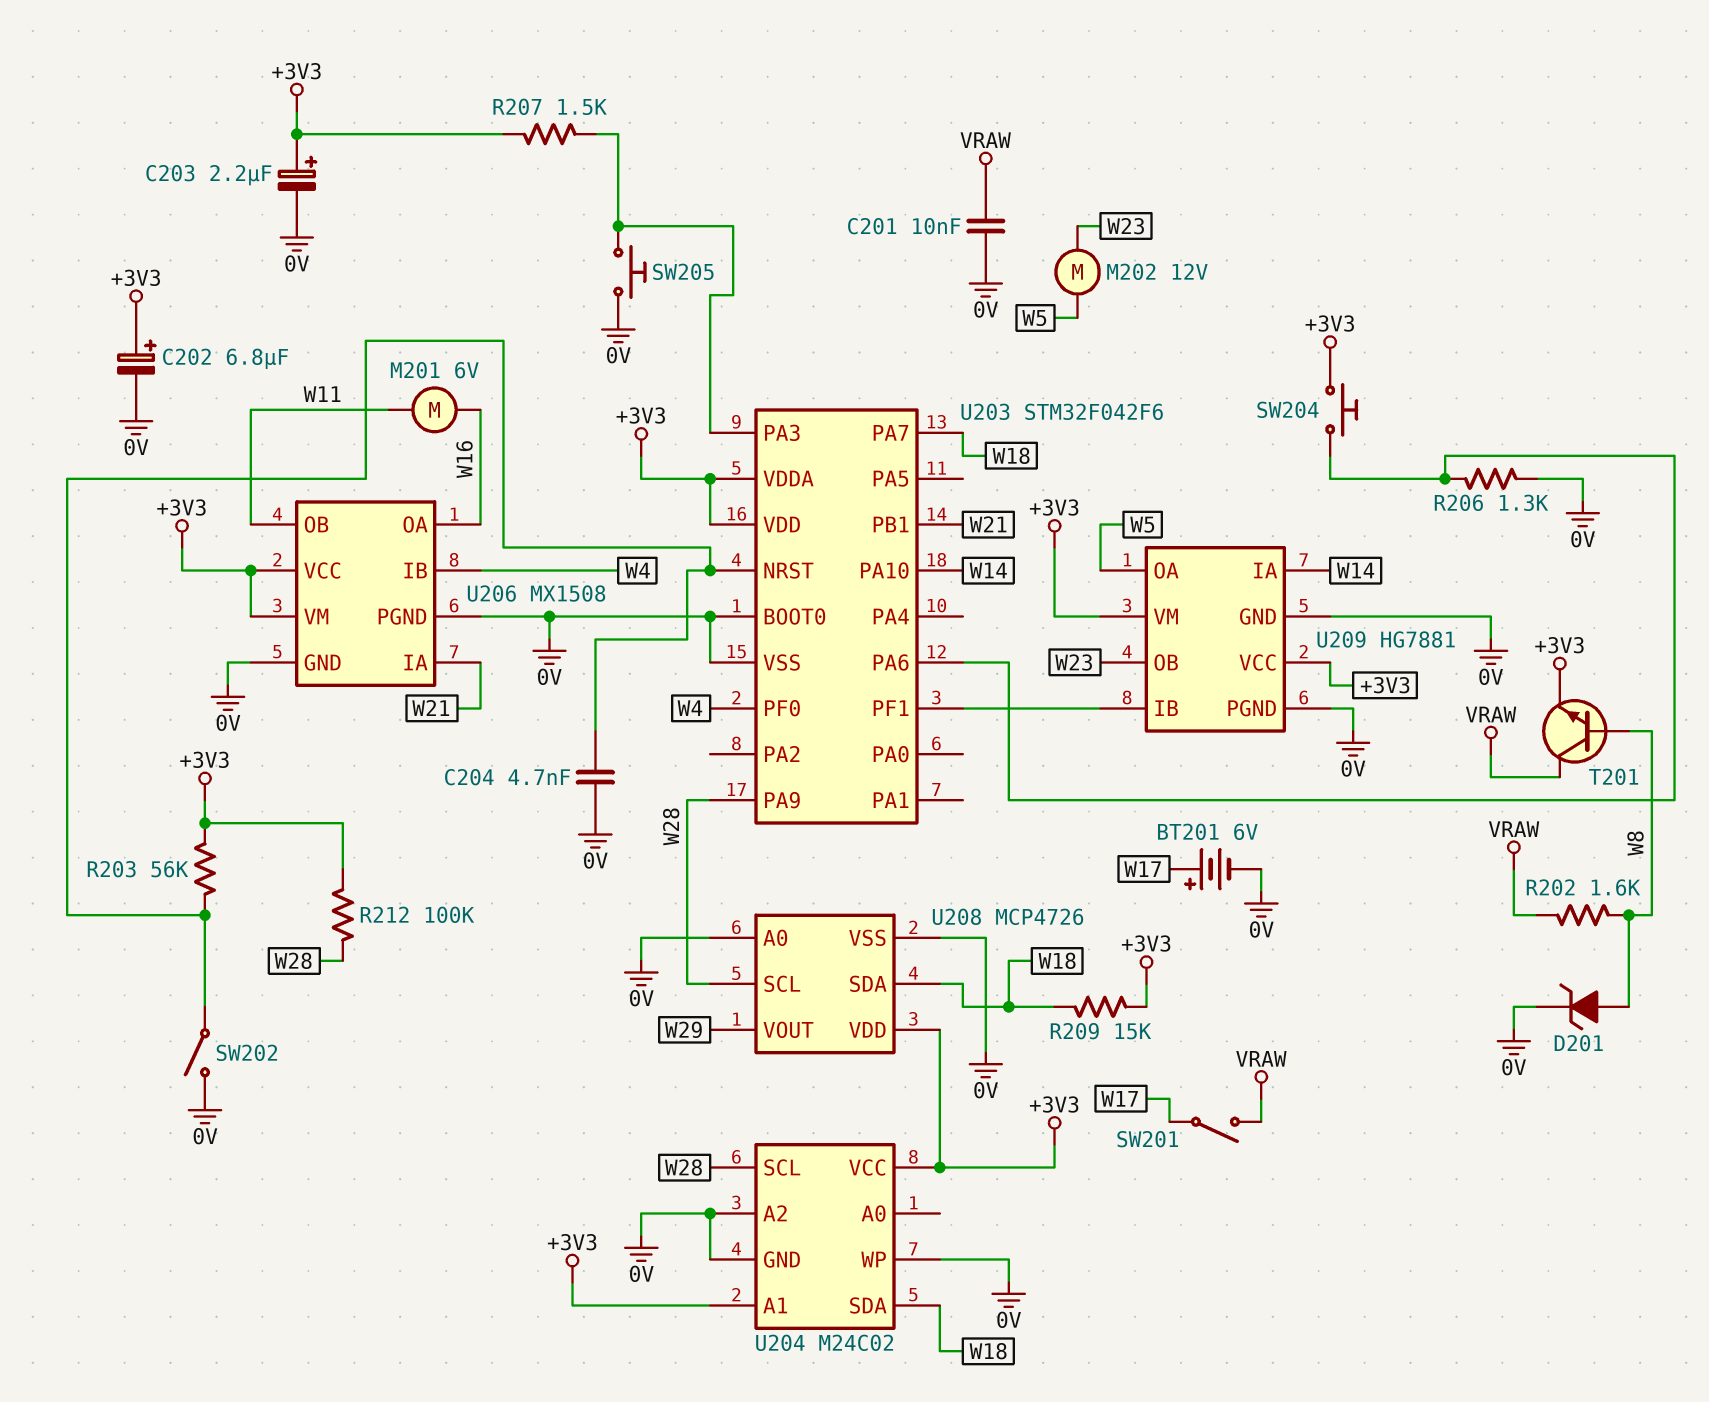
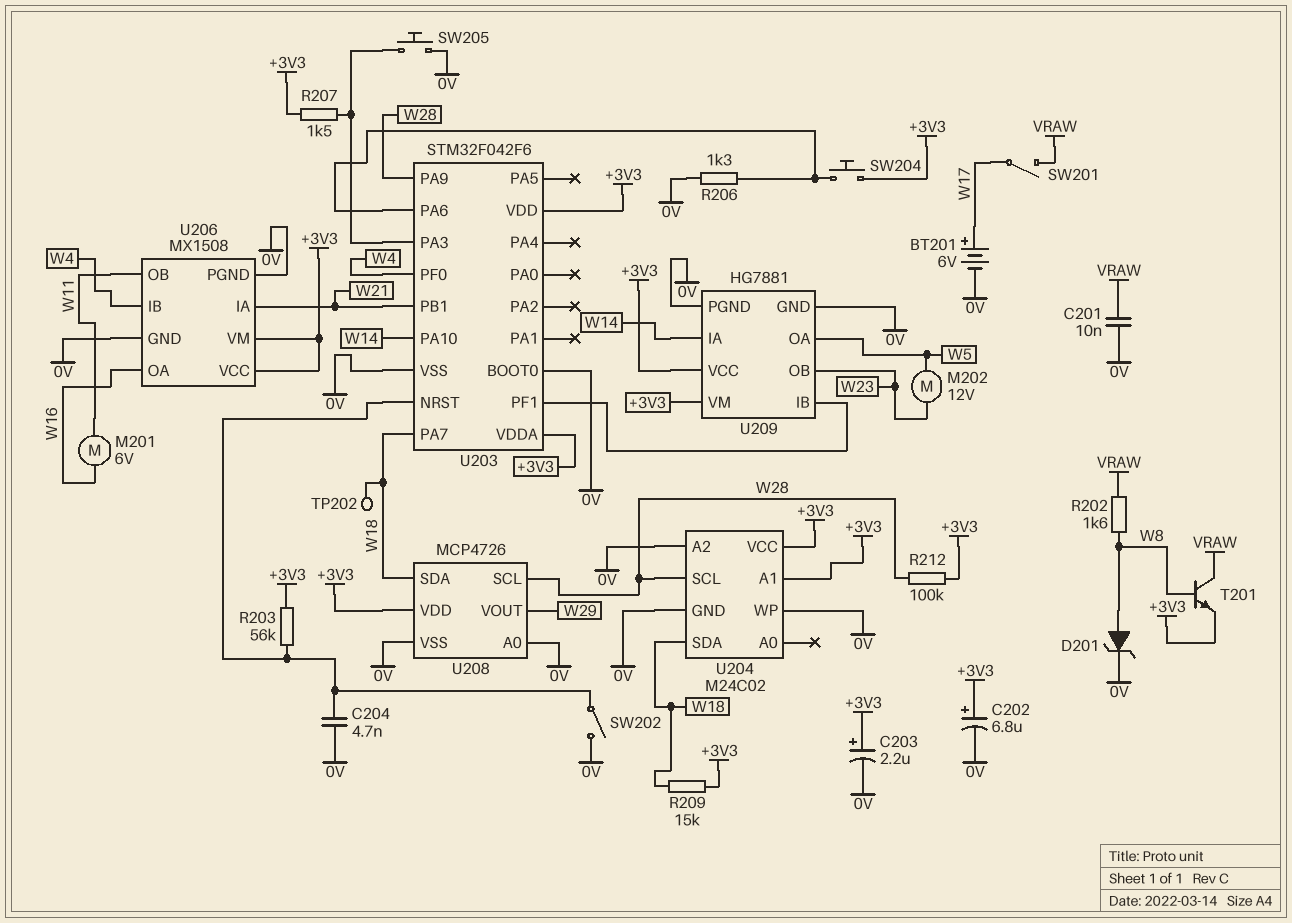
TP202: none -> test point (W18)

